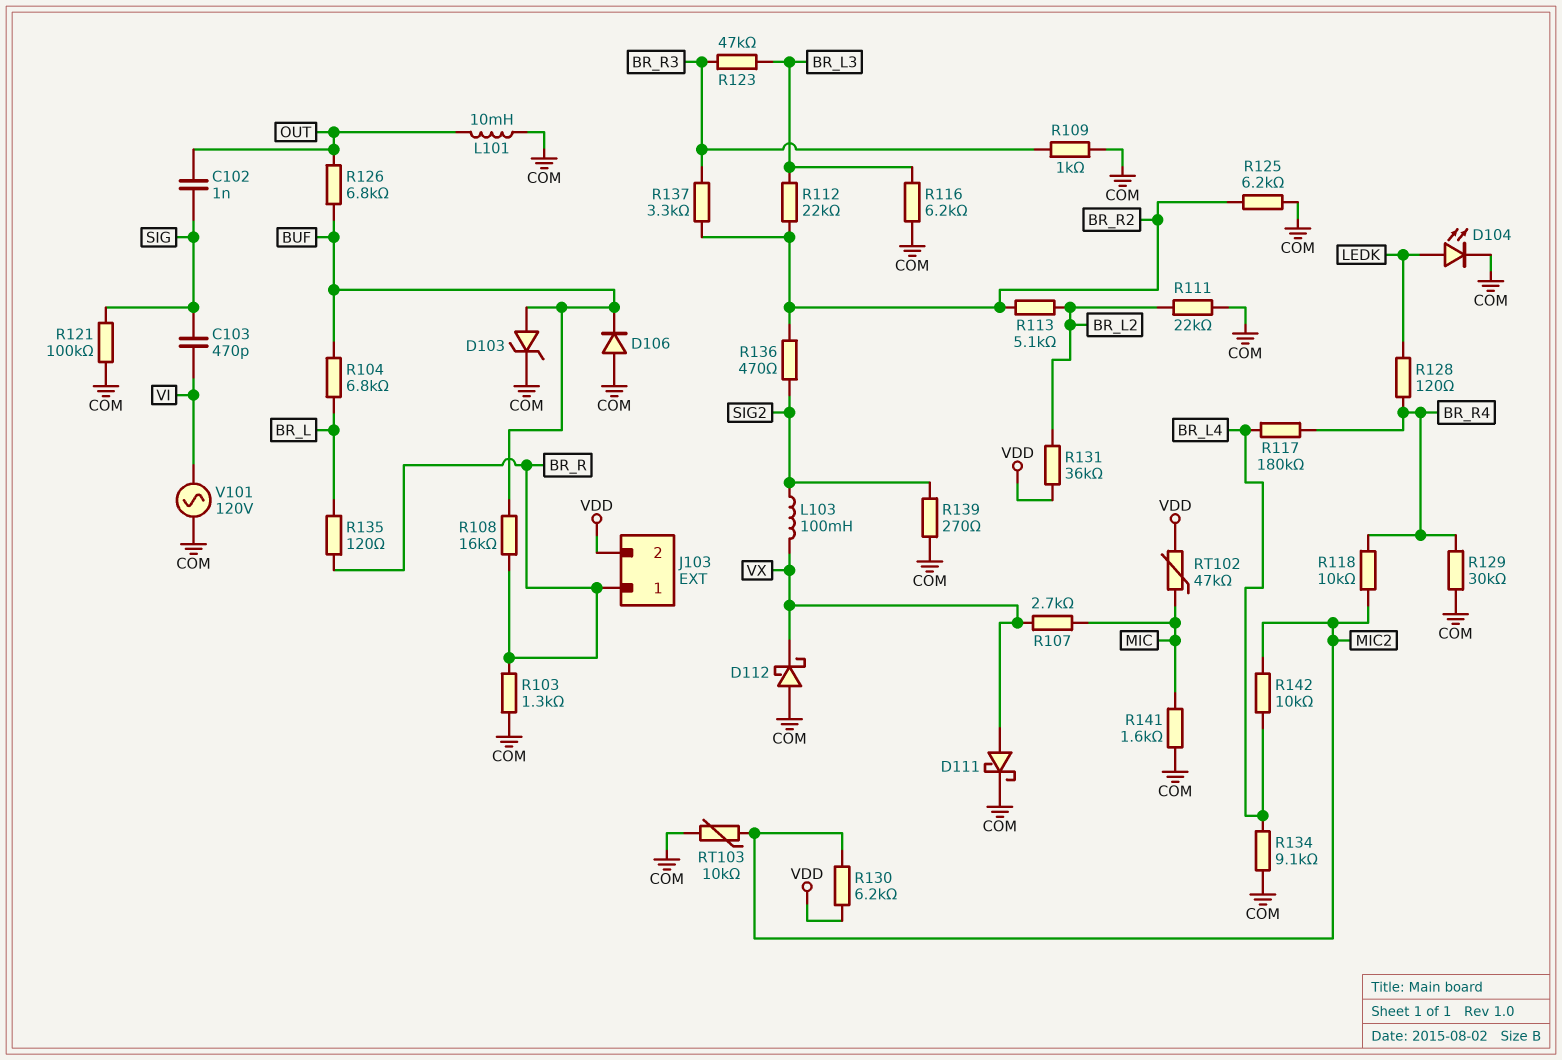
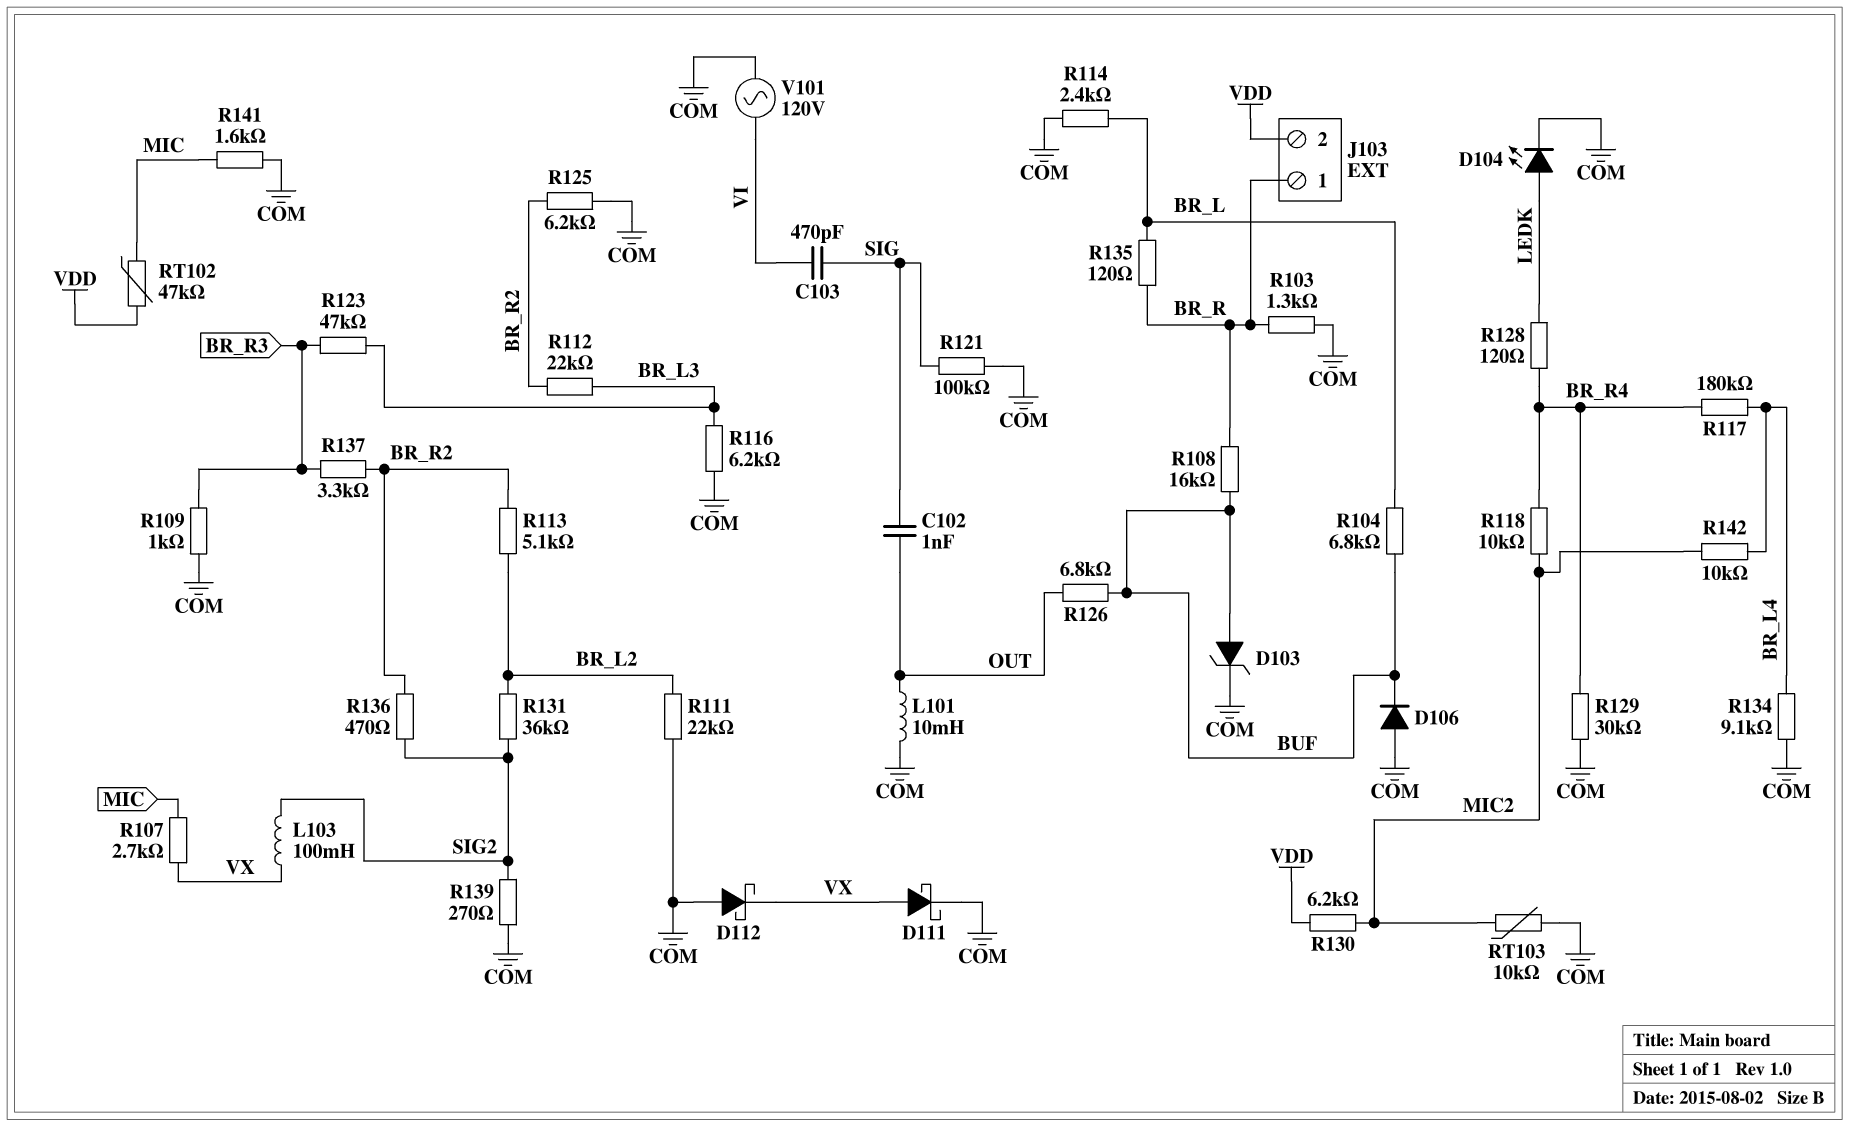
R114: none -> 2.4k (BR_L, COM)
R131: 36k (BR_L2, VDD) -> 36k (BR_L2, SIG2)

